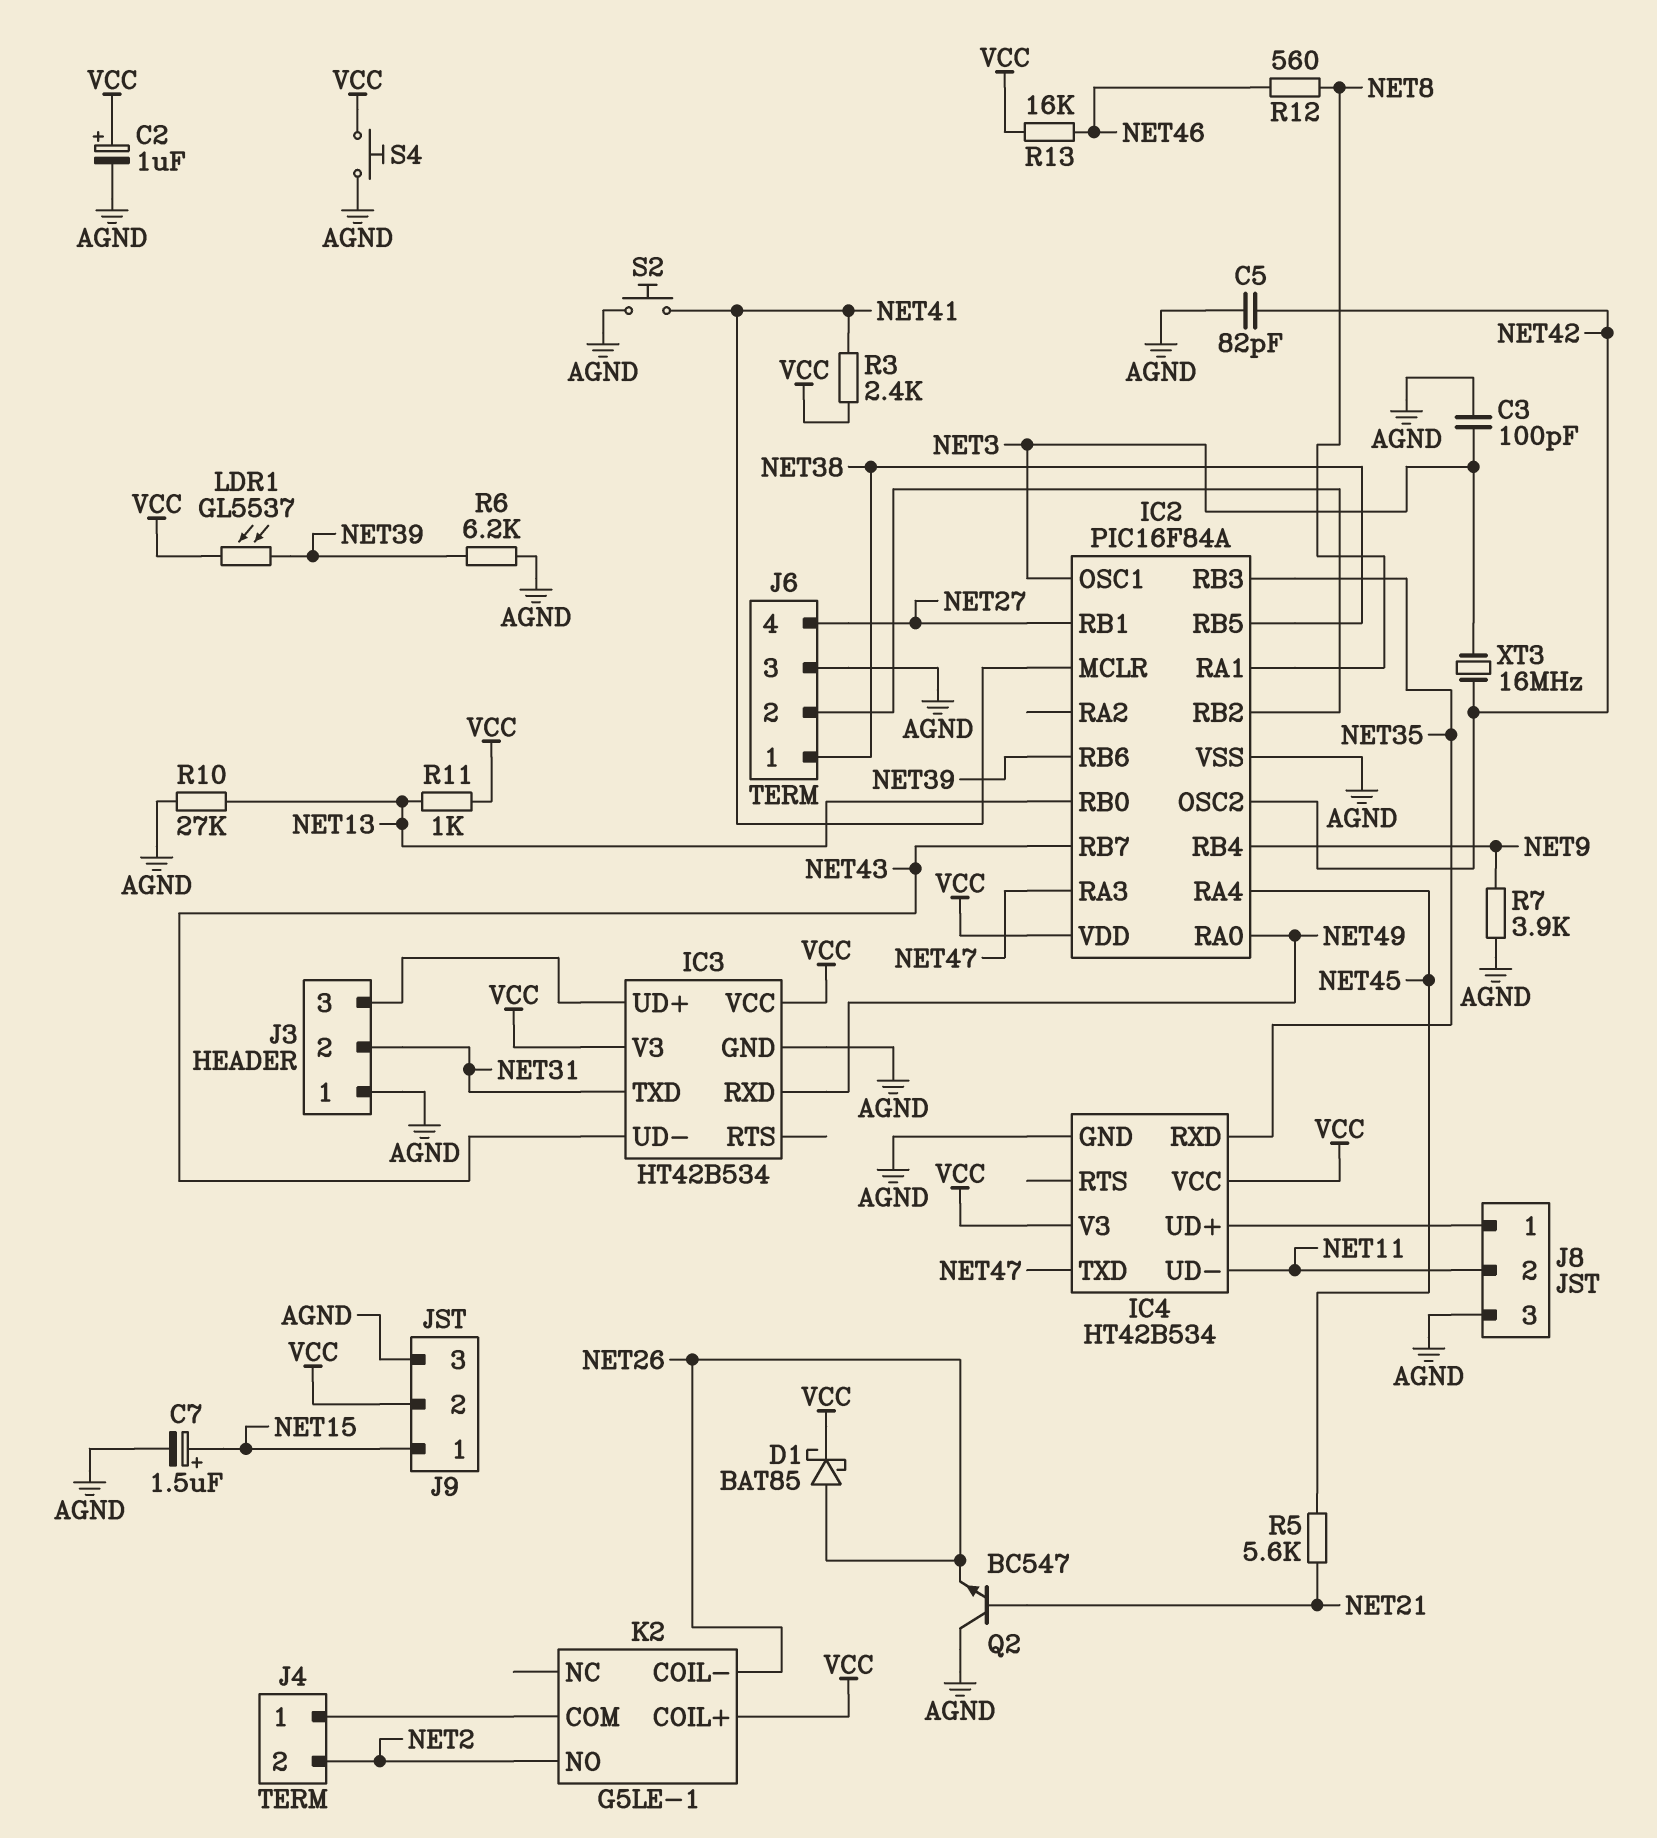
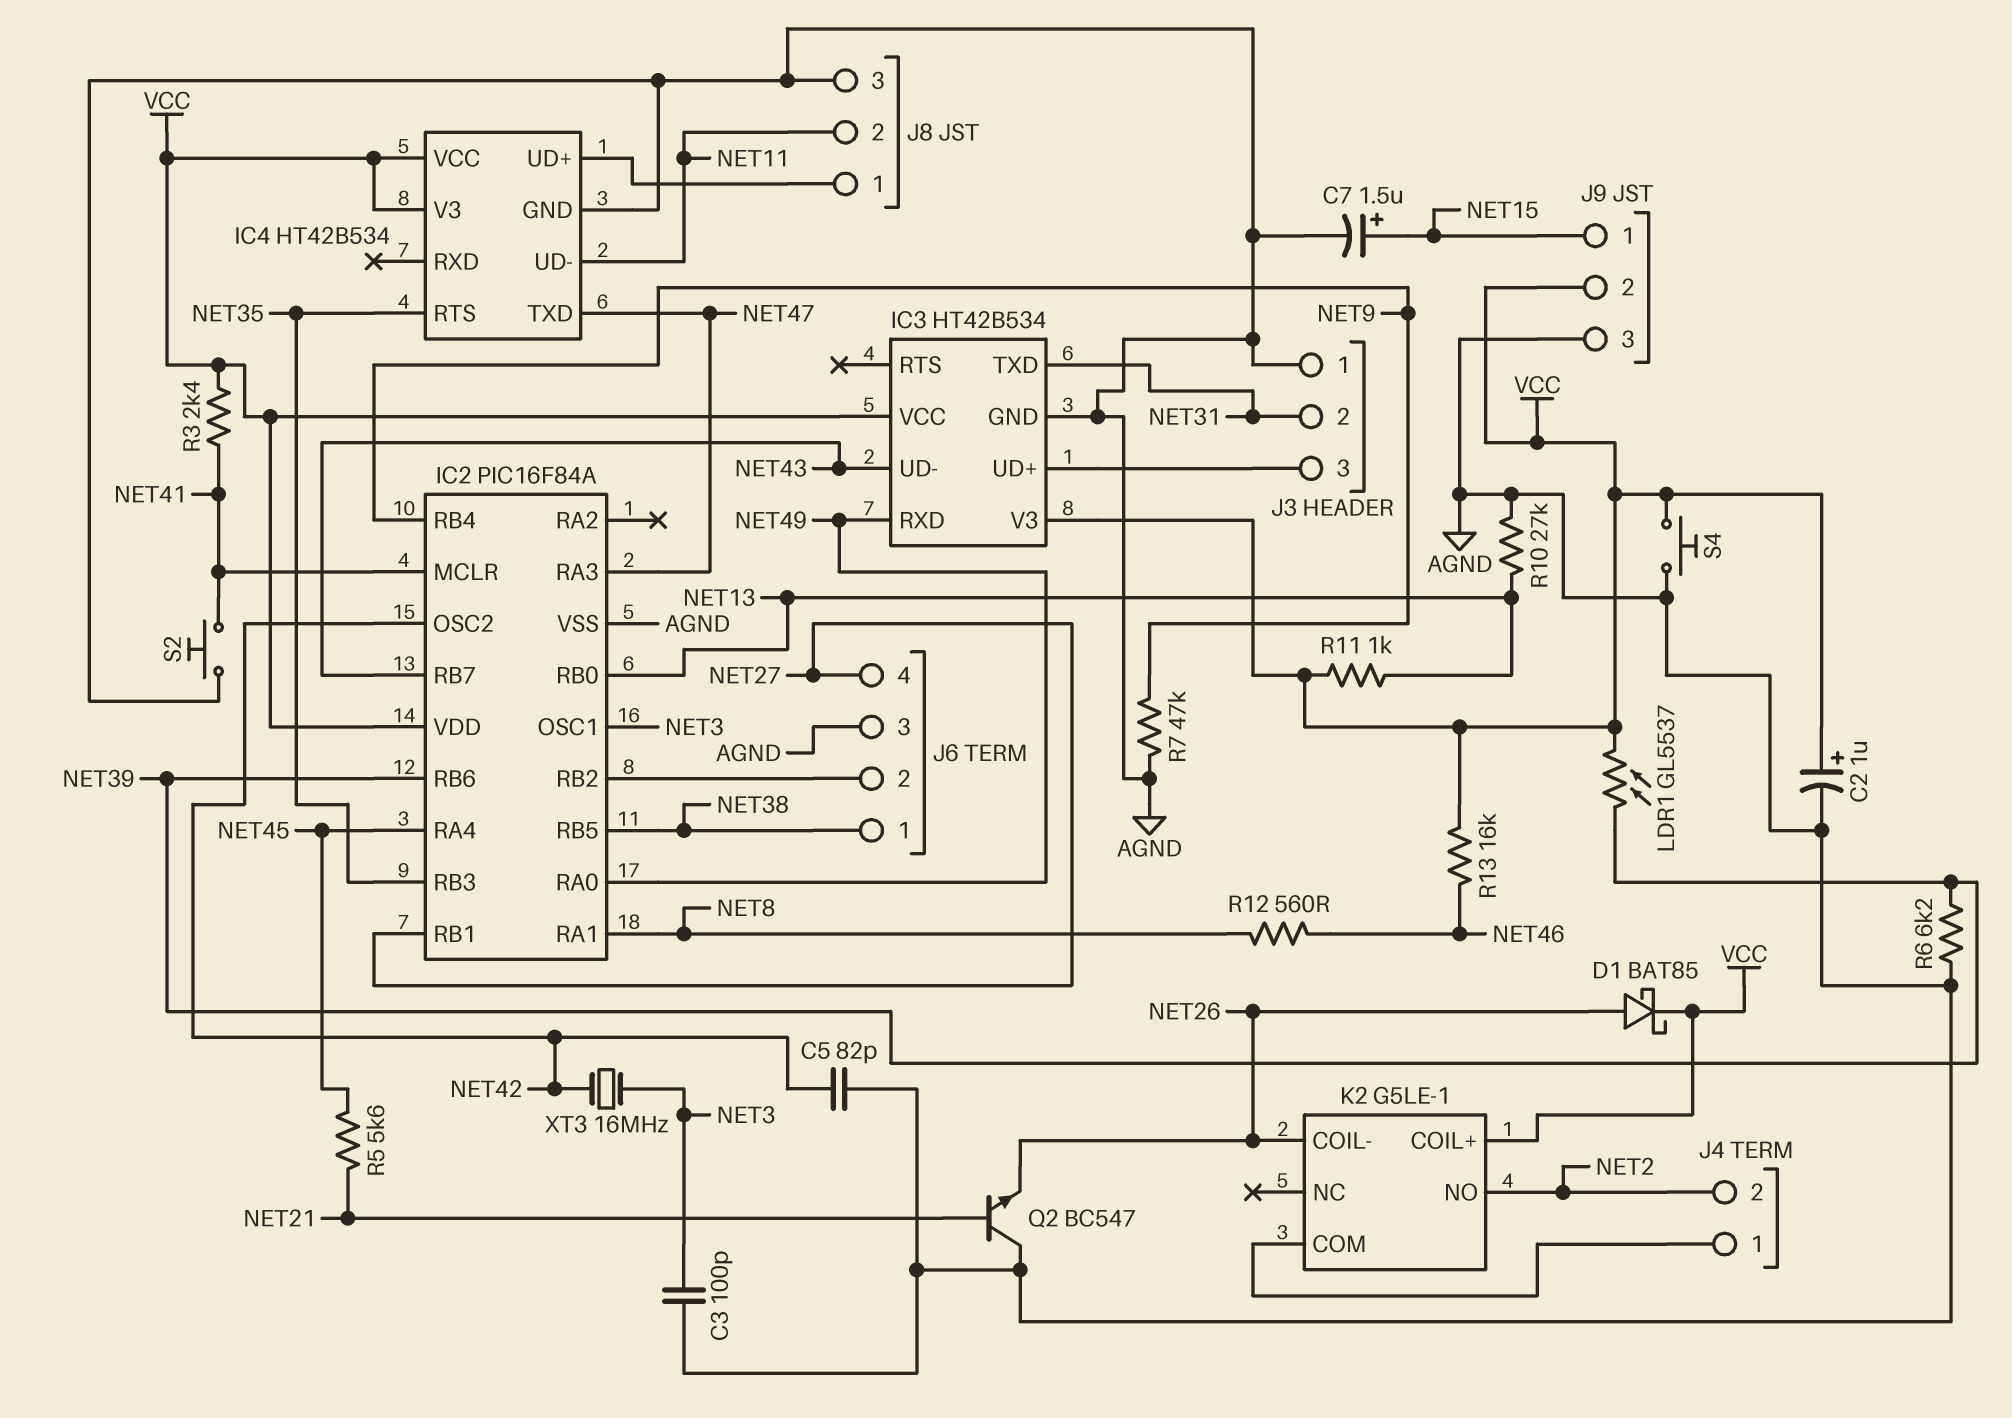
IC4 pin RTS: none -> NET35
IC4 pin RXD: NET35 -> none
R7: 3.9k (AGND, NET9) -> 47k (AGND, NET9)

